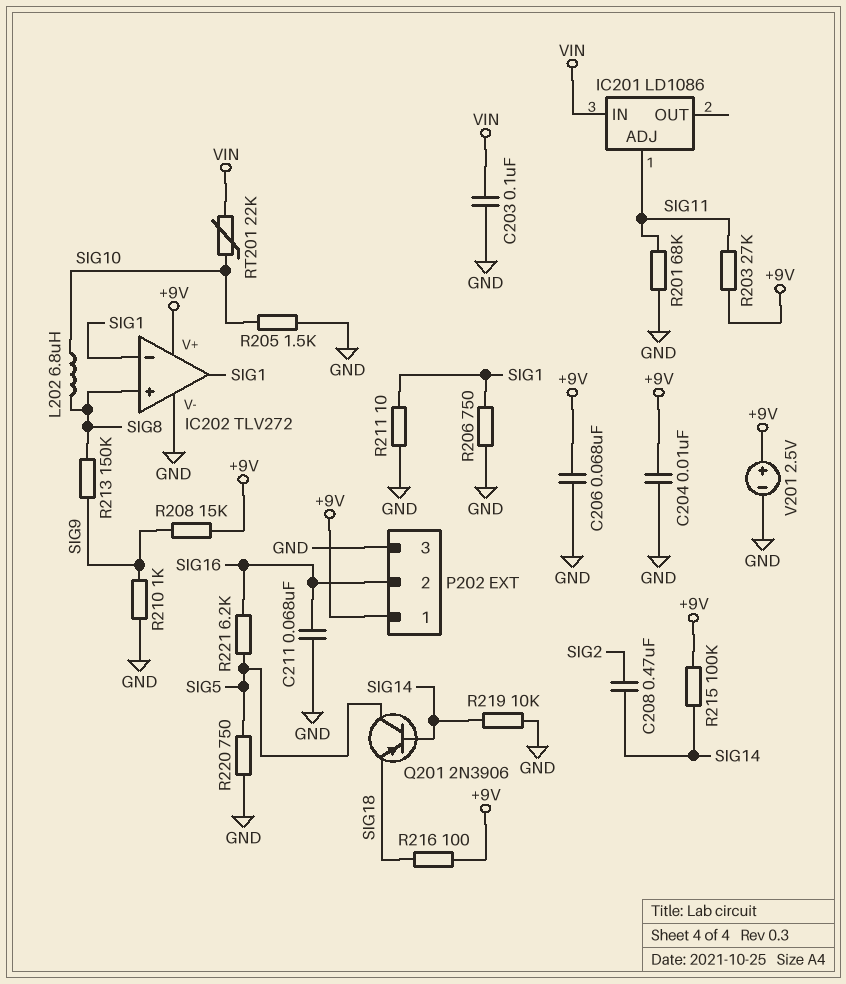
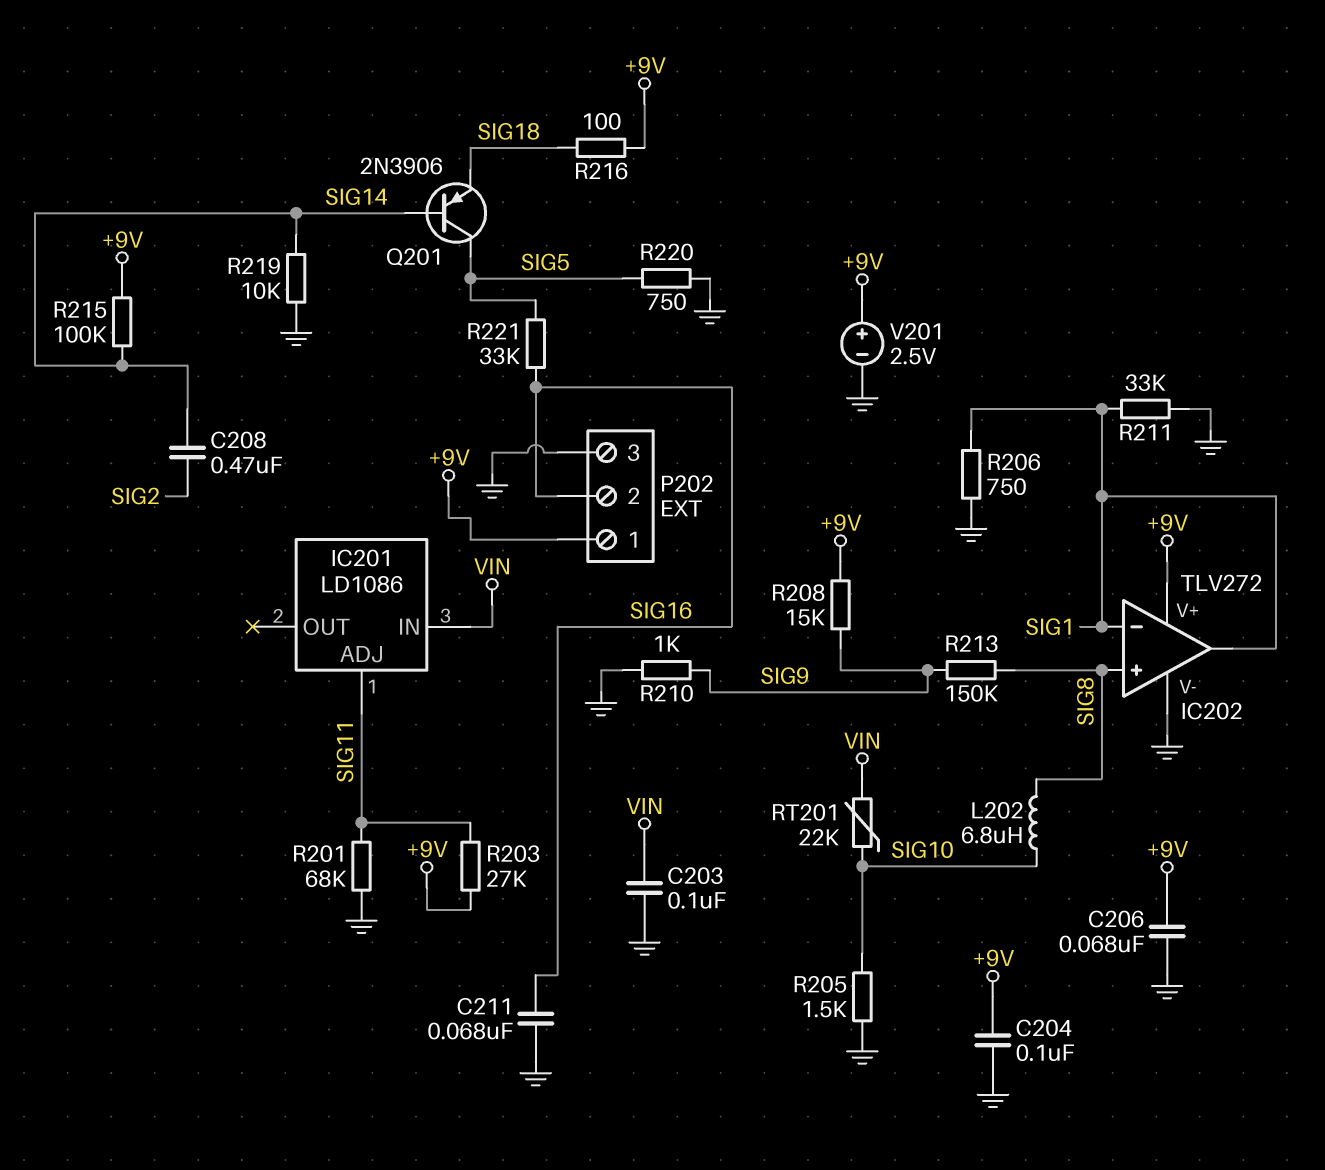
C204: 10nF (+9V, GND) -> 100nF (+9V, GND)
R211: 10 (GND, SIG1) -> 33k (GND, SIG1)
R221: 6.2k (SIG5, SIG16) -> 33k (SIG5, SIG16)

